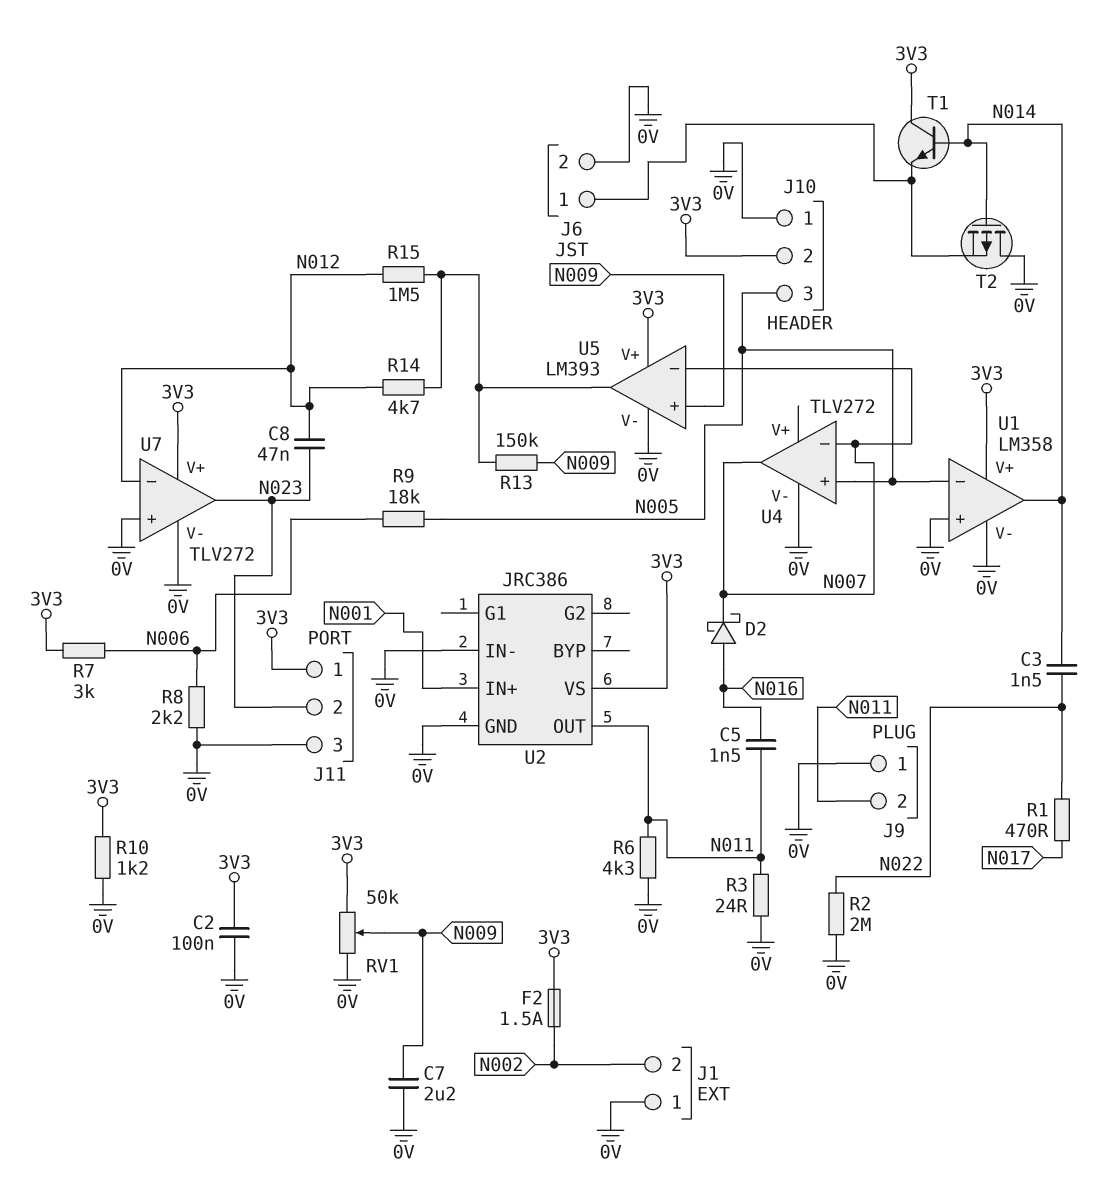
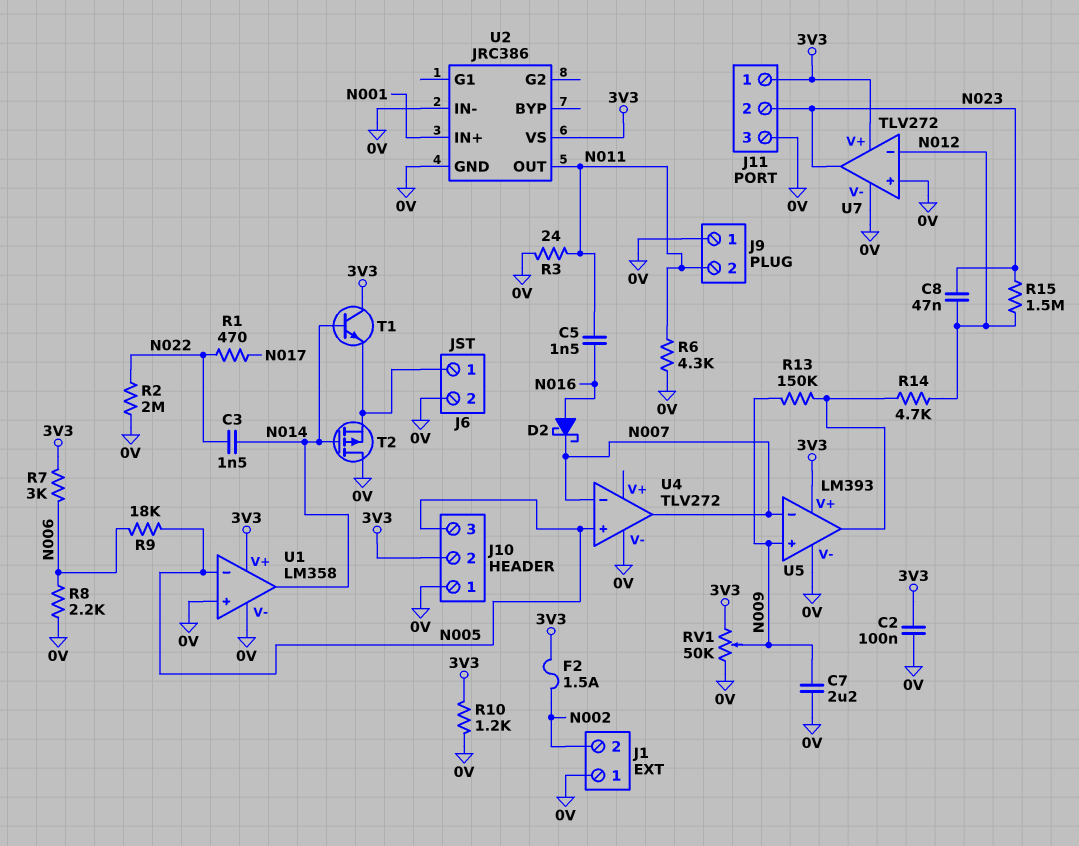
R15: 1.5M (N012, U5/out) -> 1.5M (N012, N023)

